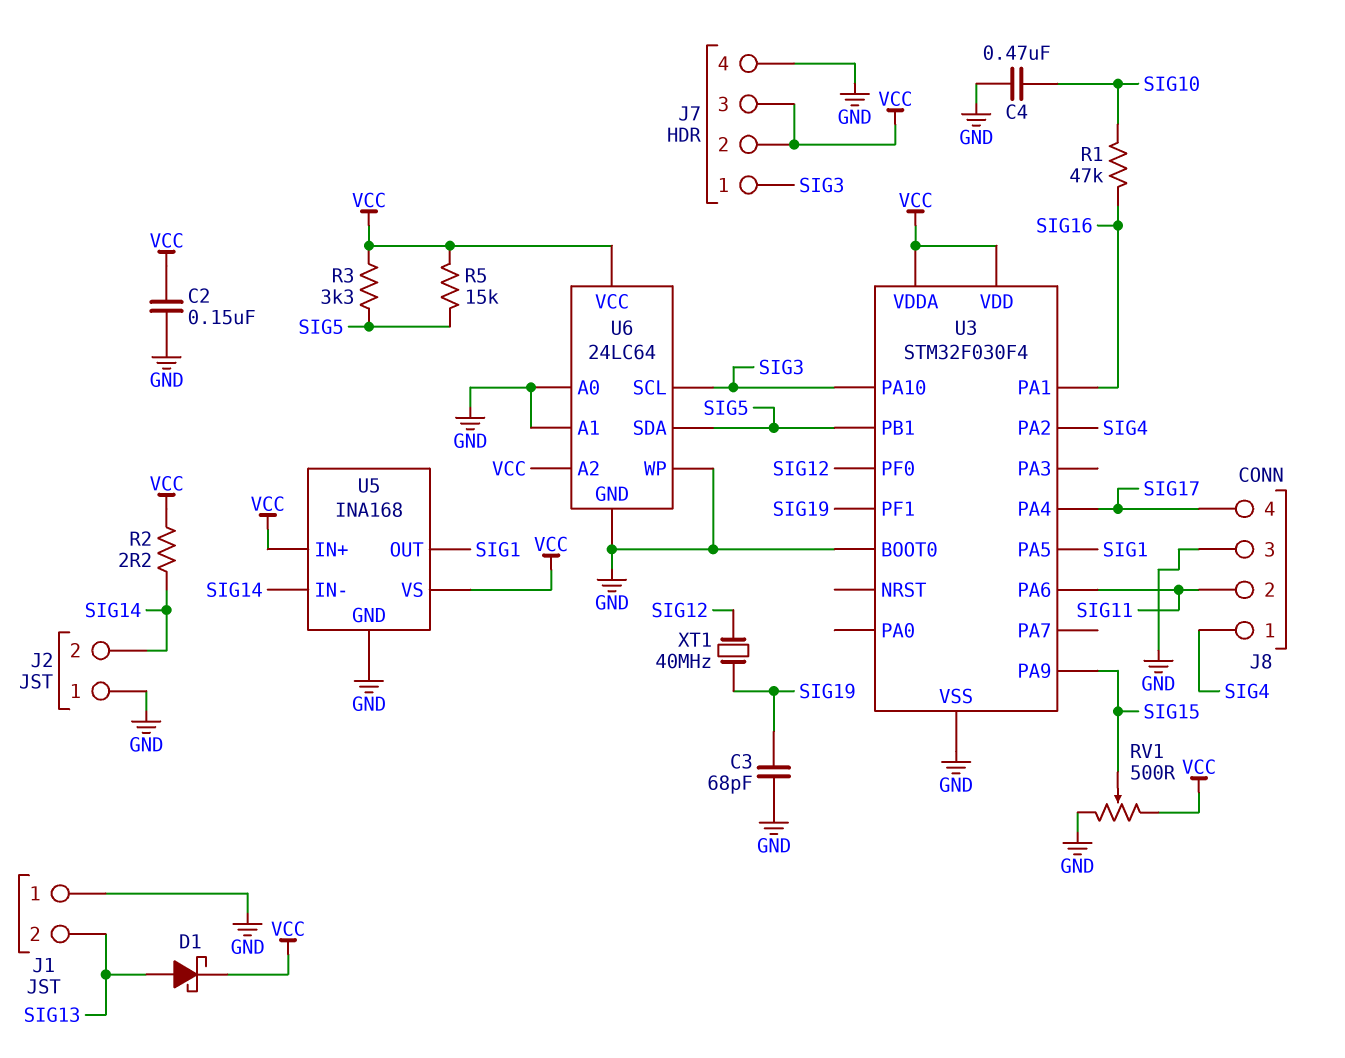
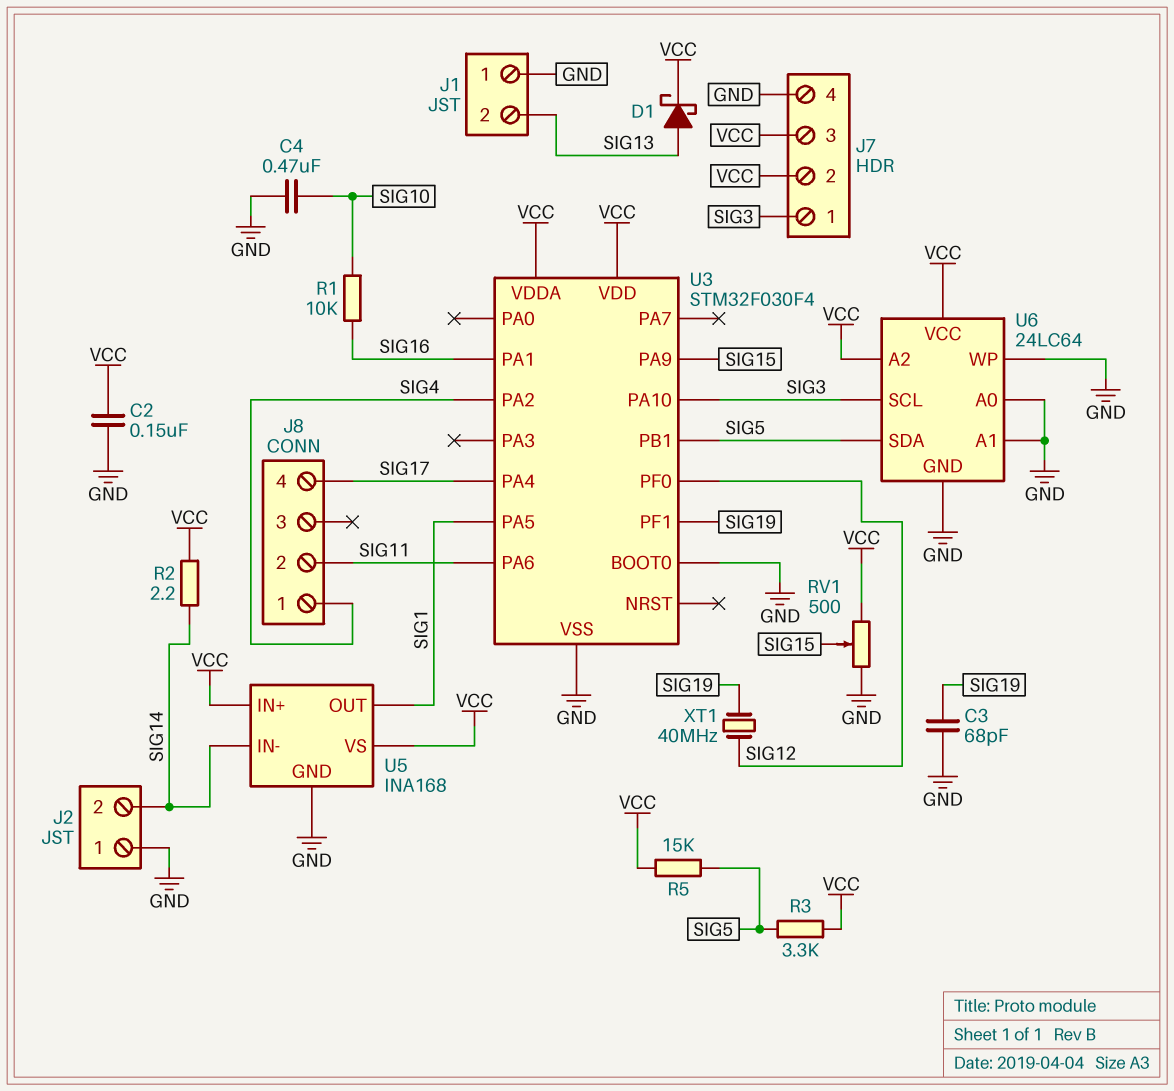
J8 pin 3: GND -> none
R1: 47k (SIG10, SIG16) -> 10k (SIG10, SIG16)

